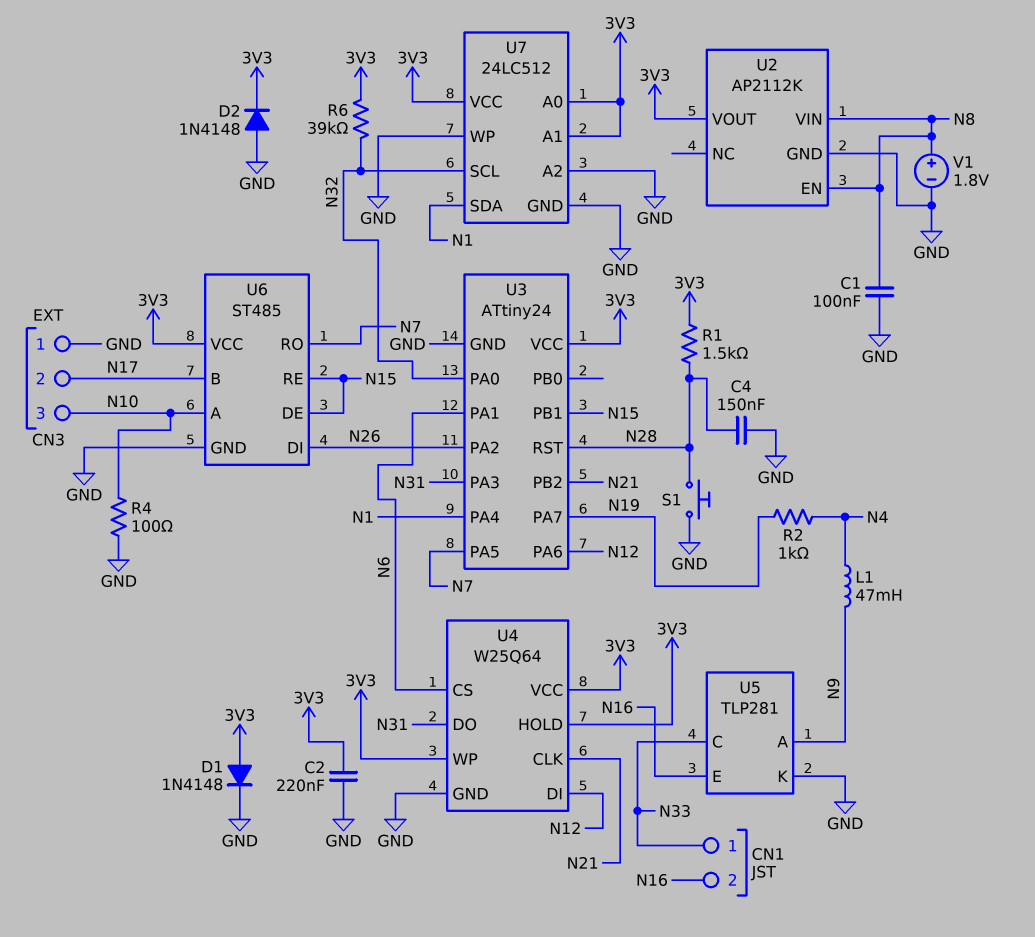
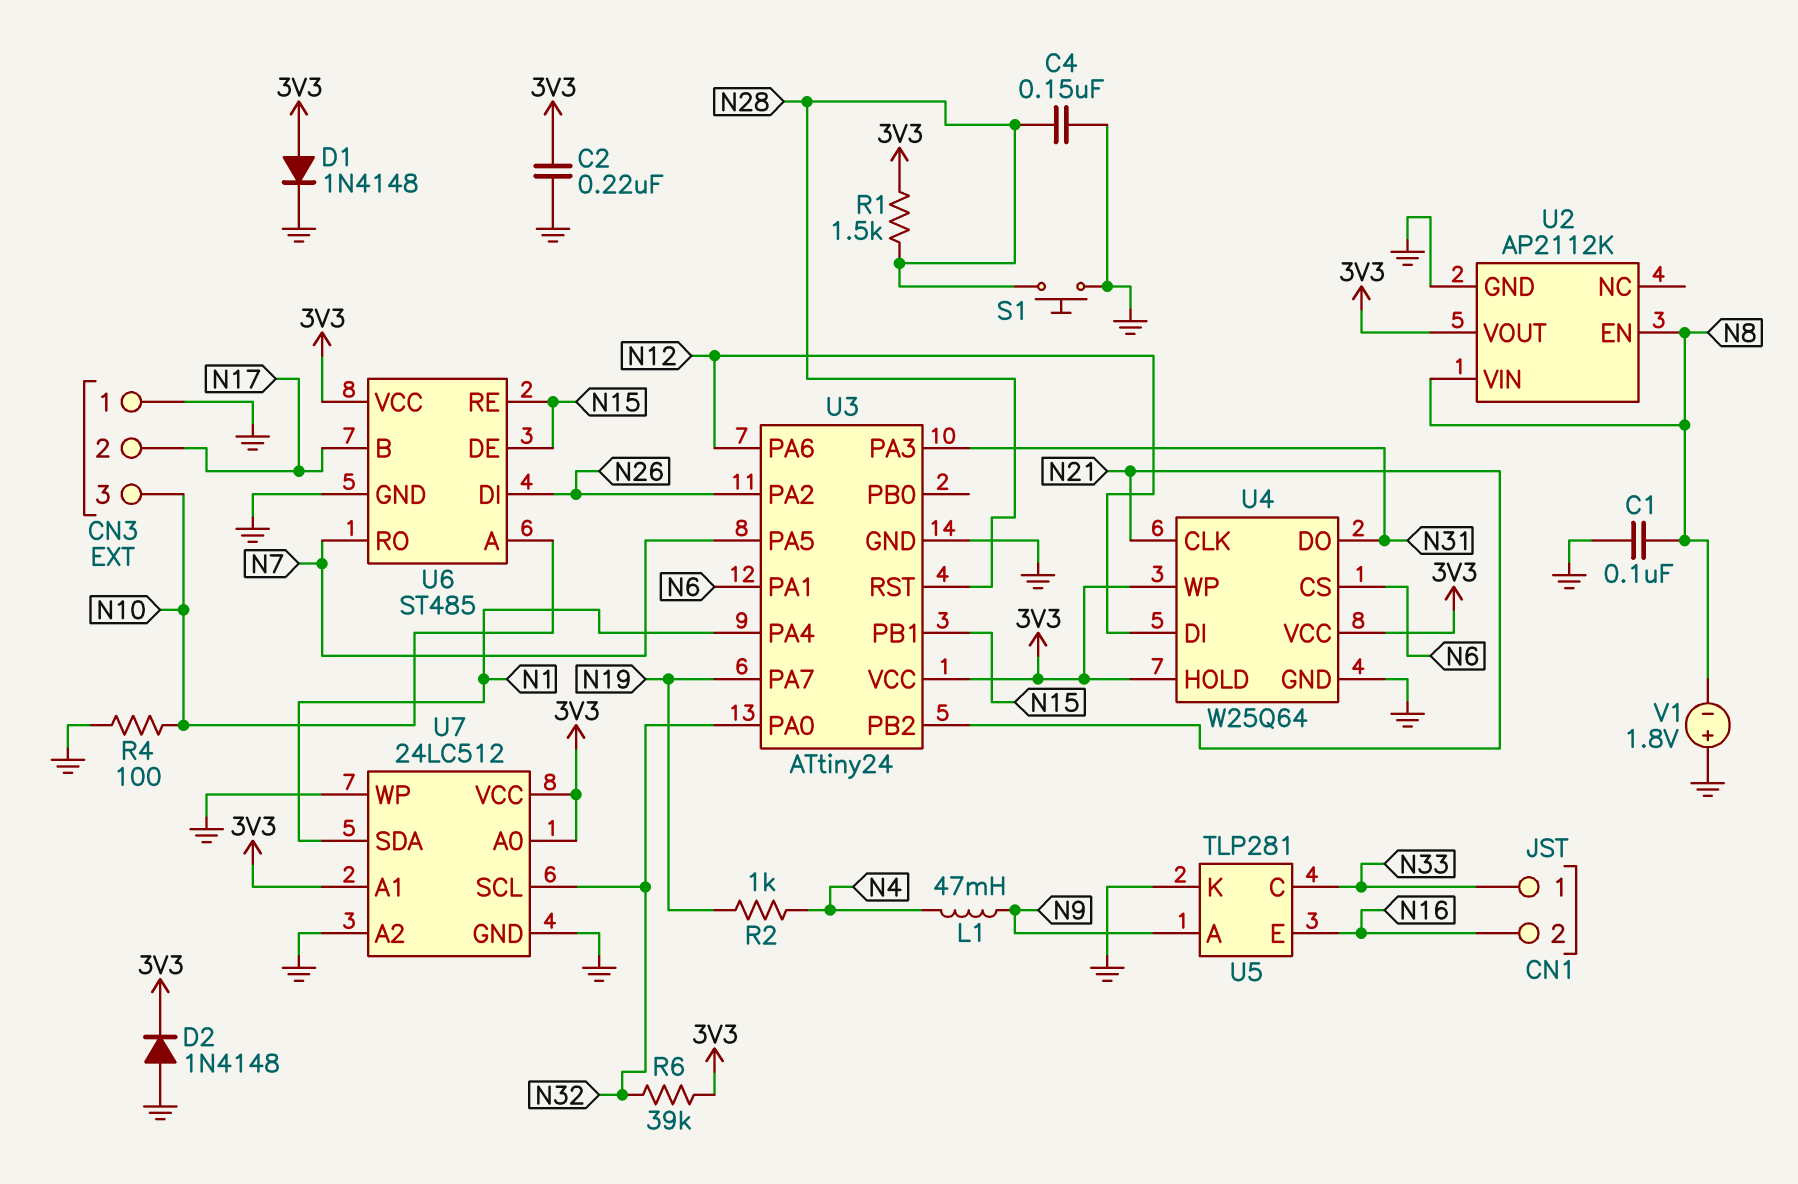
V1: 1.8V (plus N8, minus GND) -> 1.8V (plus GND, minus N8)

